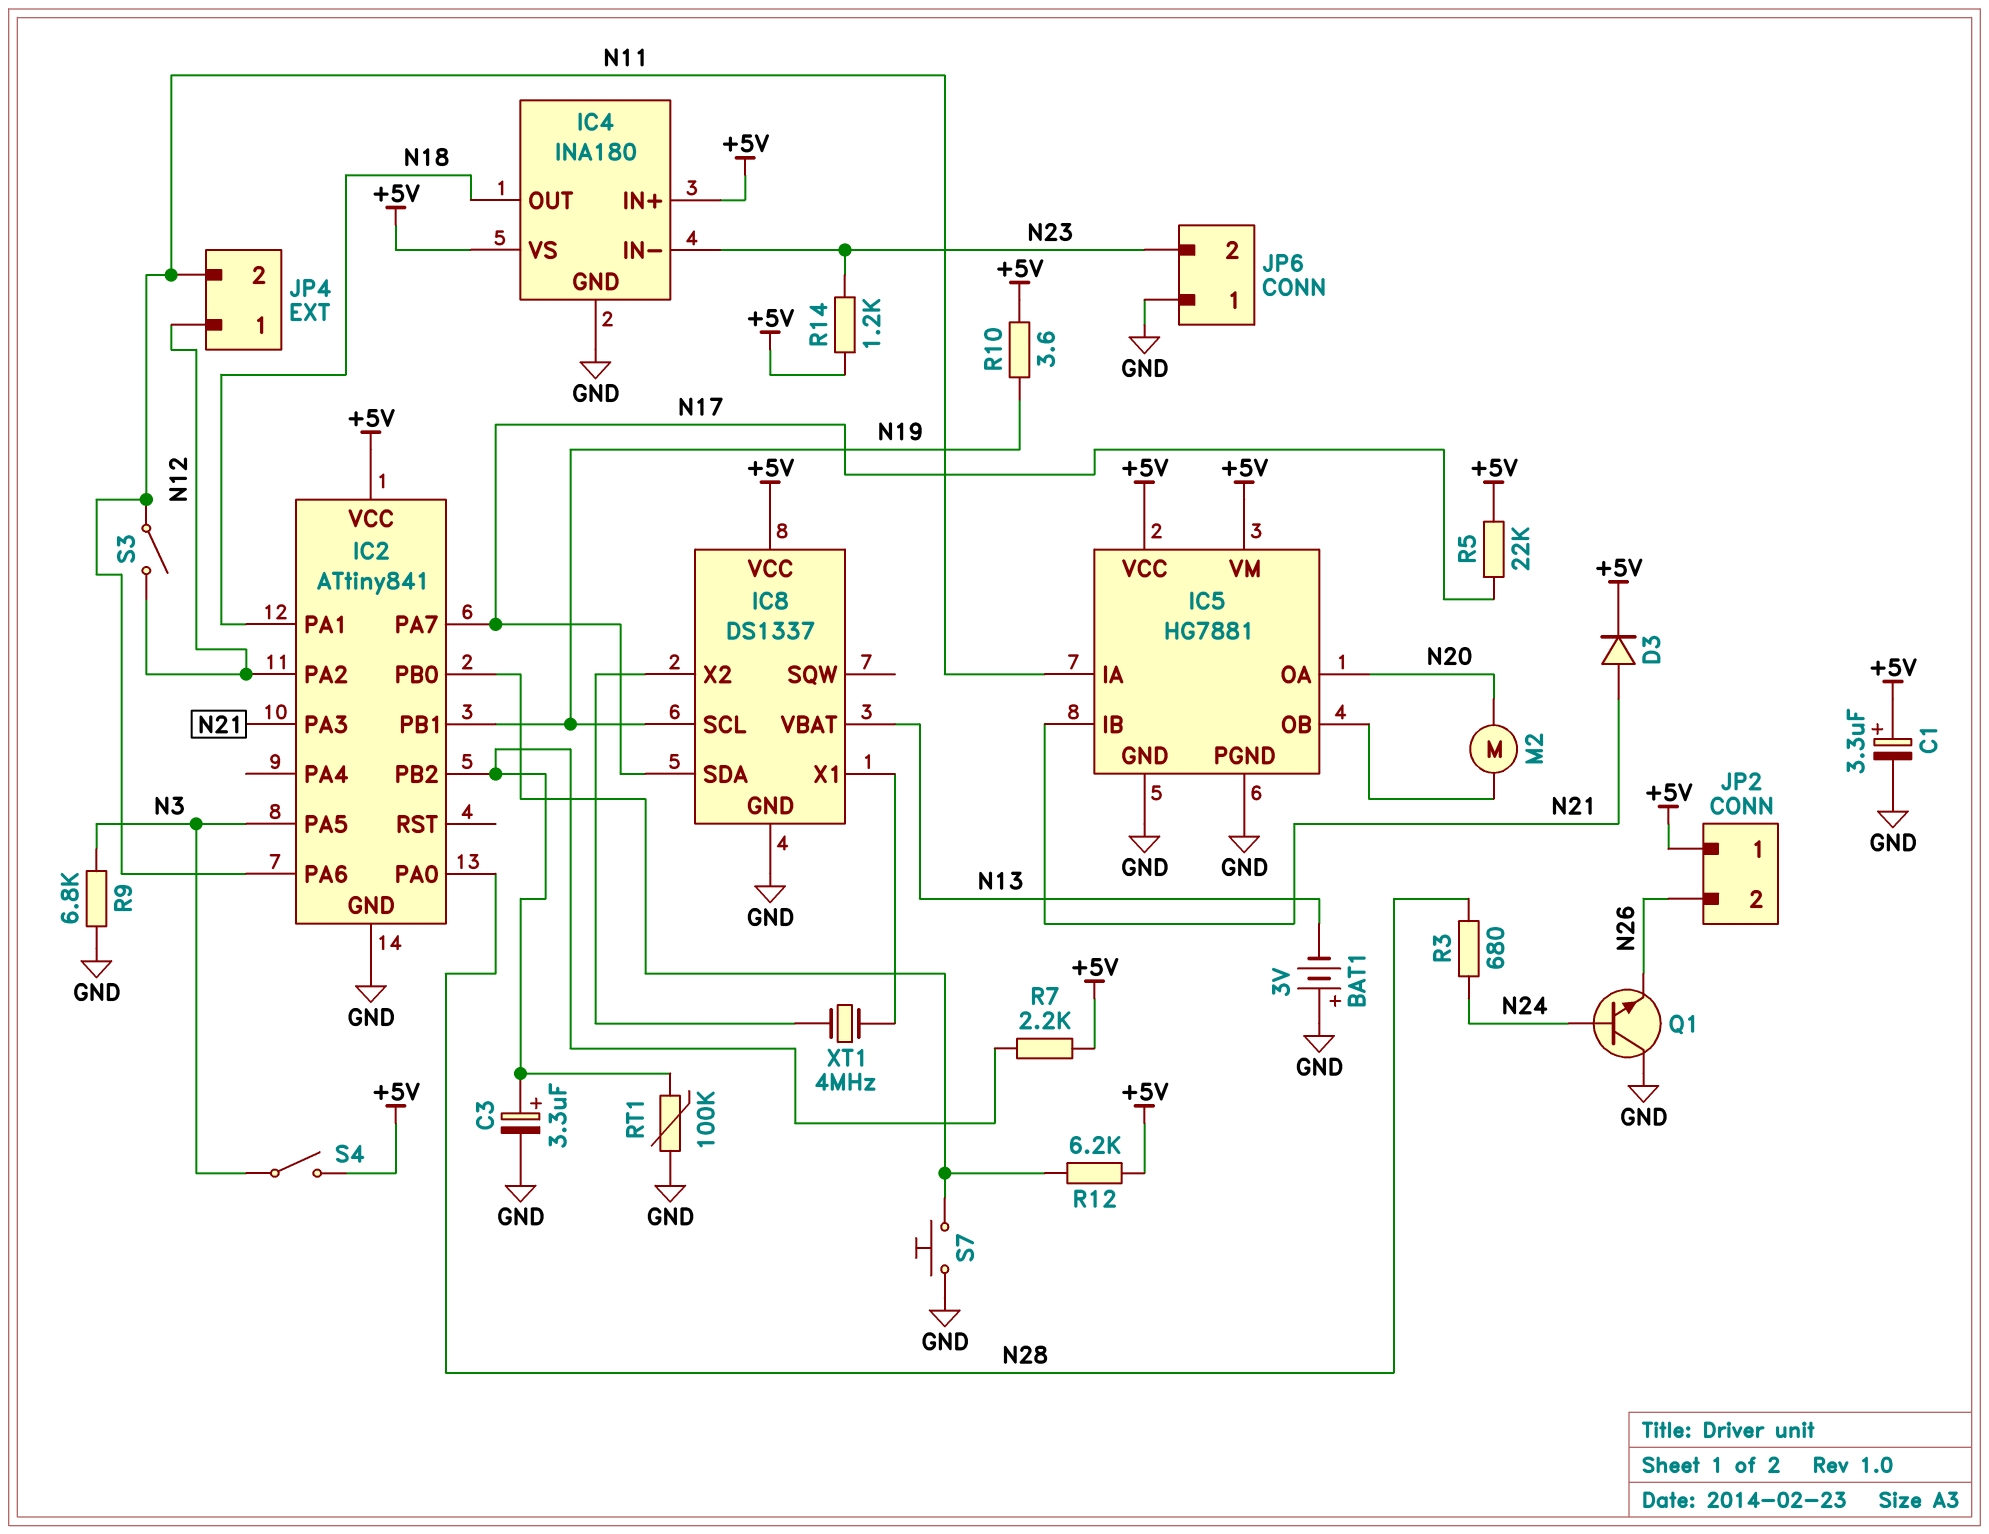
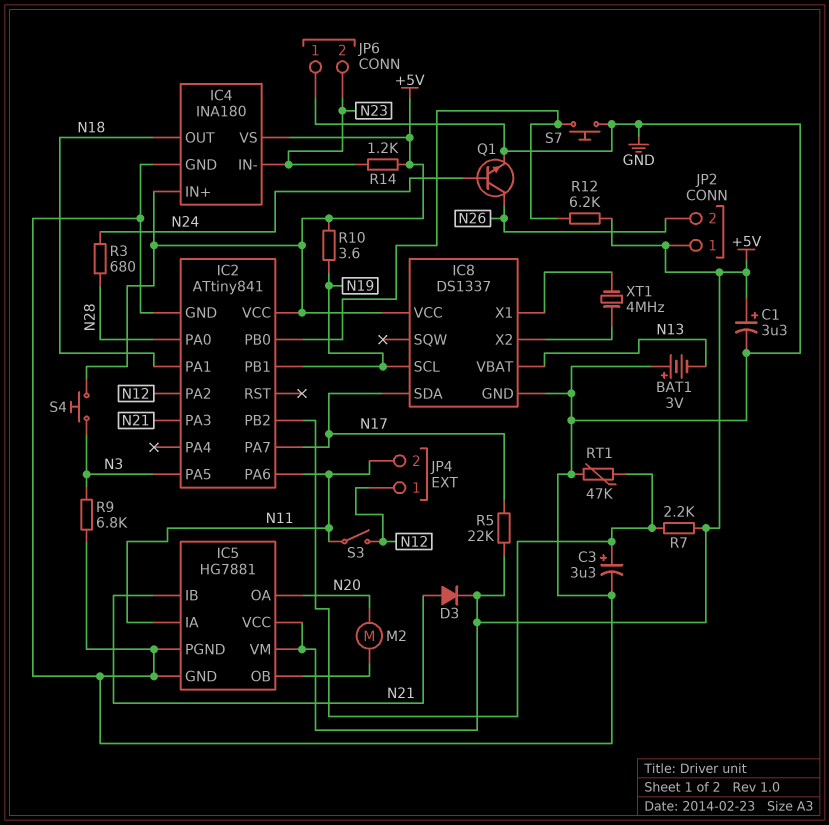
Q1: NPN (B N24, C GND, E N26) -> NPN (B N24, C N26, E GND)
RT1: 100k (GND, IC2/PB2) -> 47k (GND, IC2/PB2)
S4: switch (+5V, N3) -> button (+5V, N3)

